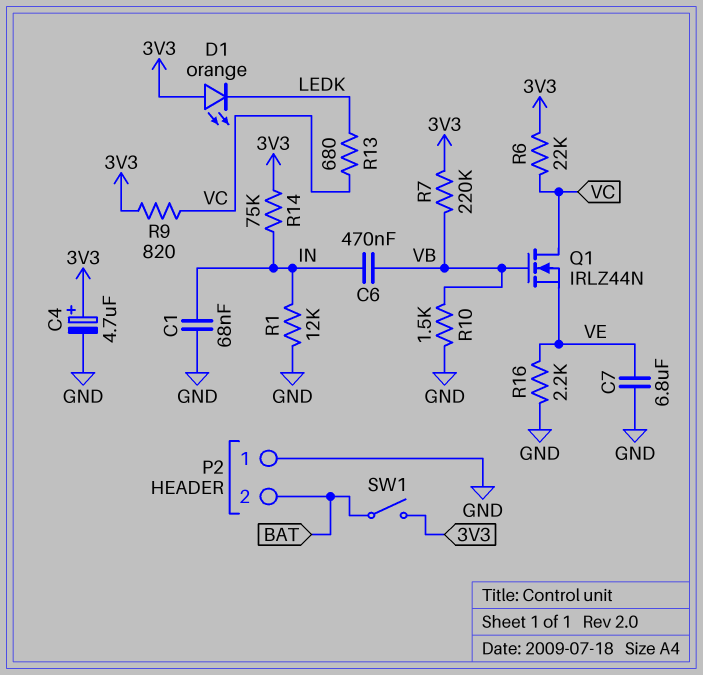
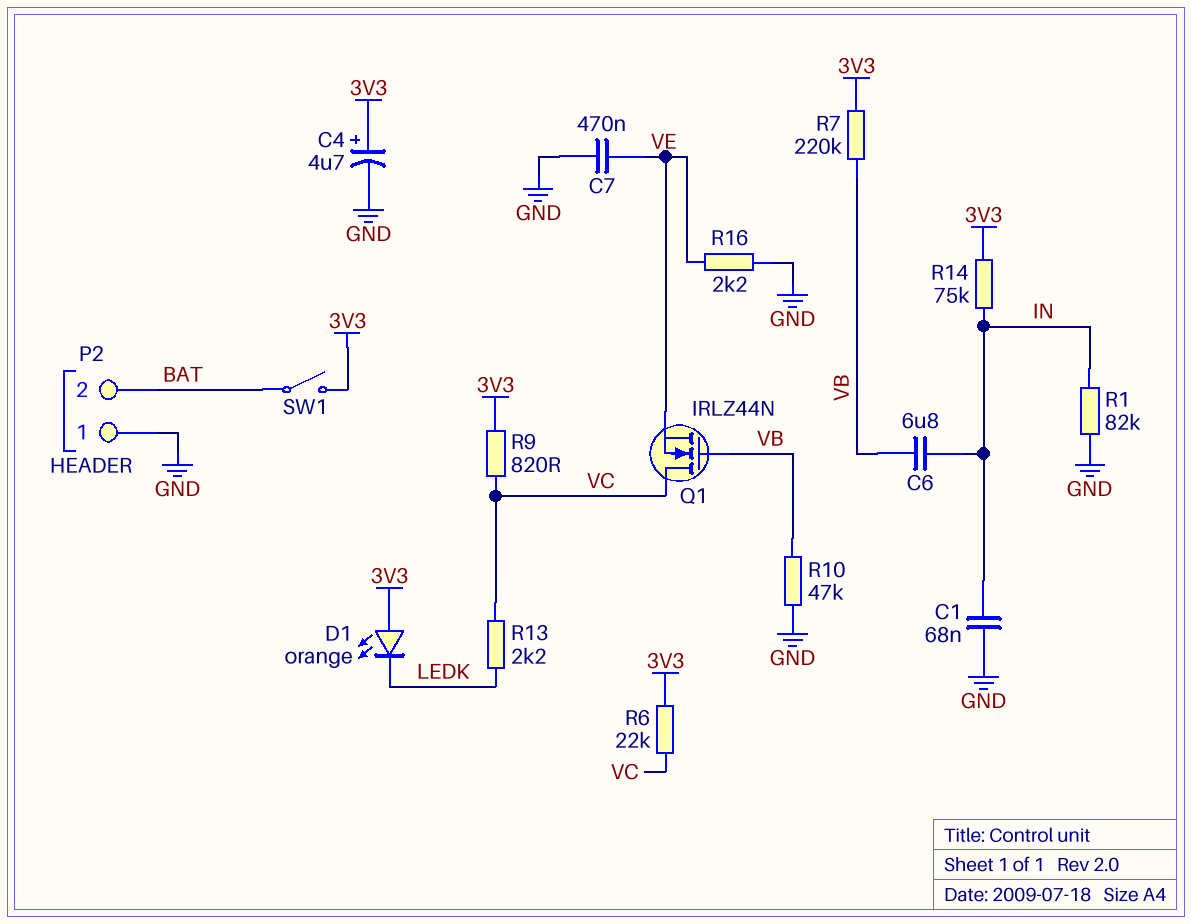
C6: 470nF (IN, VB) -> 6.8uF (IN, VB)
C7: 6.8uF (GND, VE) -> 470nF (GND, VE)
R1: 12k (GND, IN) -> 82k (GND, IN)
R10: 1.5k (GND, VB) -> 47k (GND, VB)
R13: 680 (LEDK, VC) -> 2.2k (LEDK, VC)

